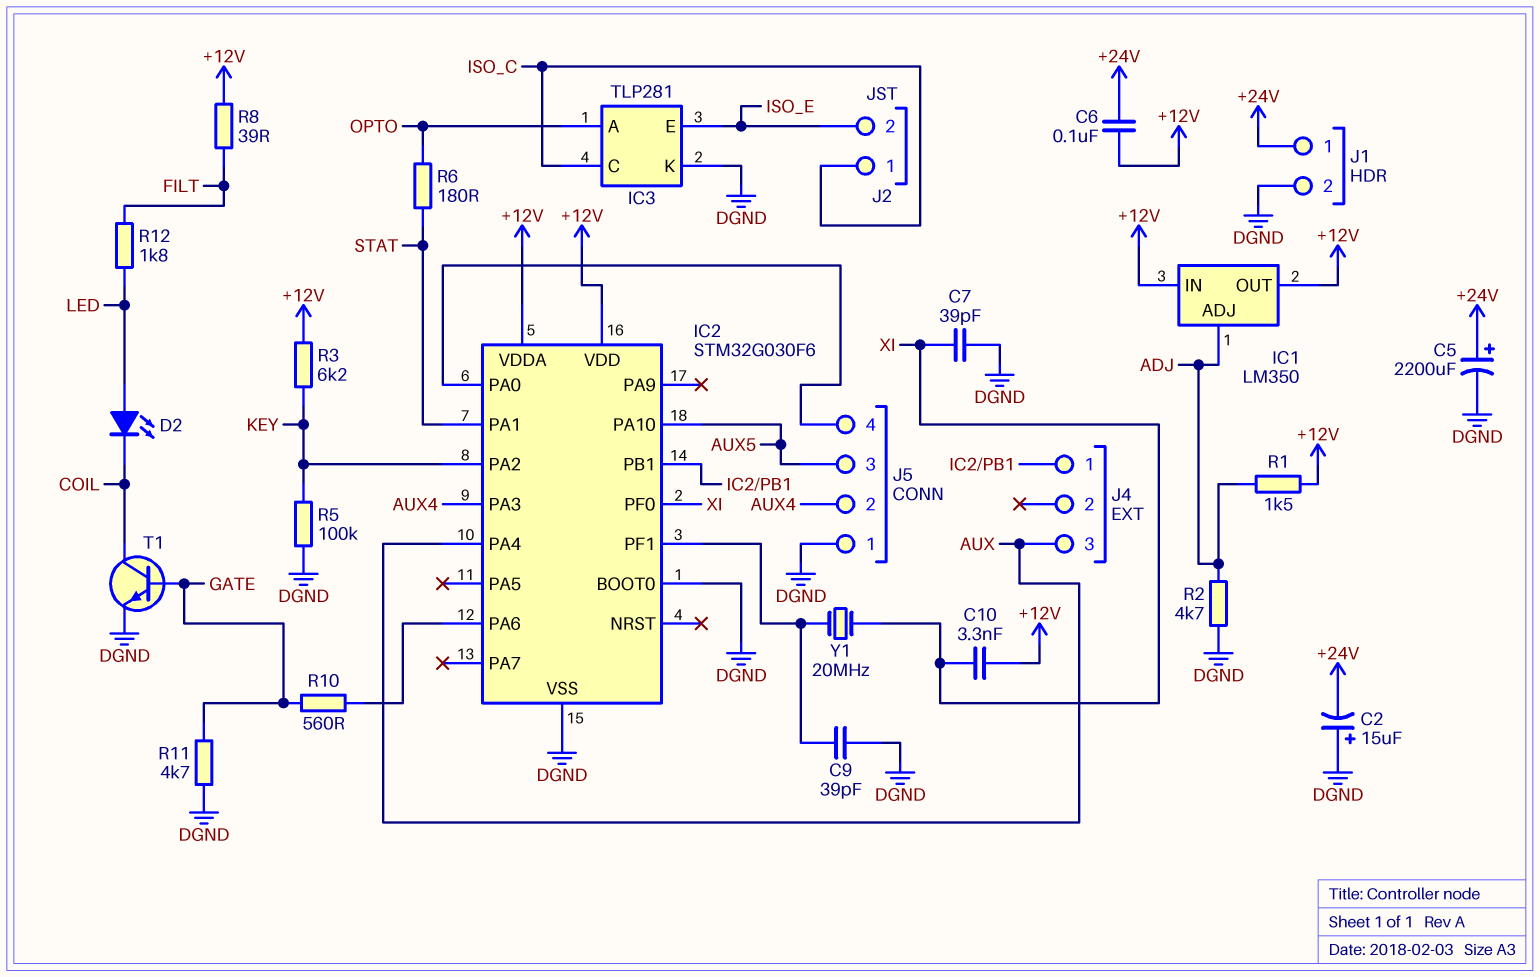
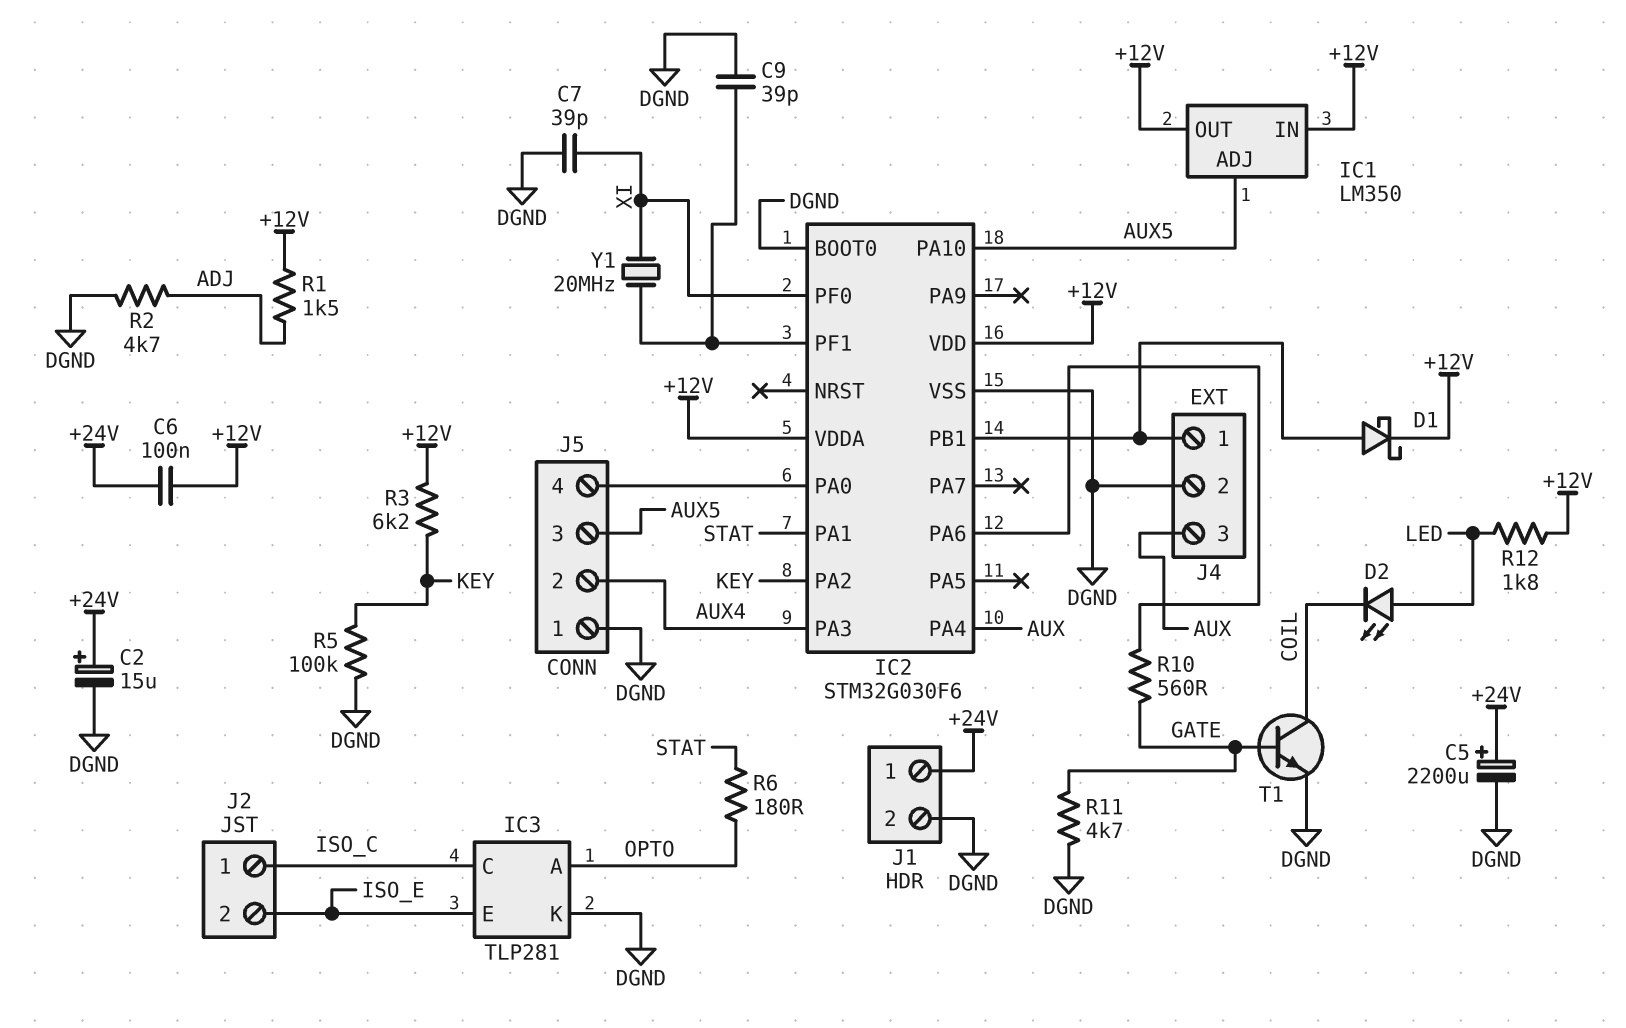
C2: 15uF (plus DGND, minus +24V) -> 15uF (plus +24V, minus DGND)
C10: 3.3nF (+12V, XI) -> none
D1: none -> schottky (A IC2/PB1, K +12V)
IC1 pin ADJ: ADJ -> AUX5
J4 pin 2: none -> DGND
R8: 39 (+12V, FILT) -> none
R12: 1.8k (FILT, LED) -> 1.8k (+12V, LED)

